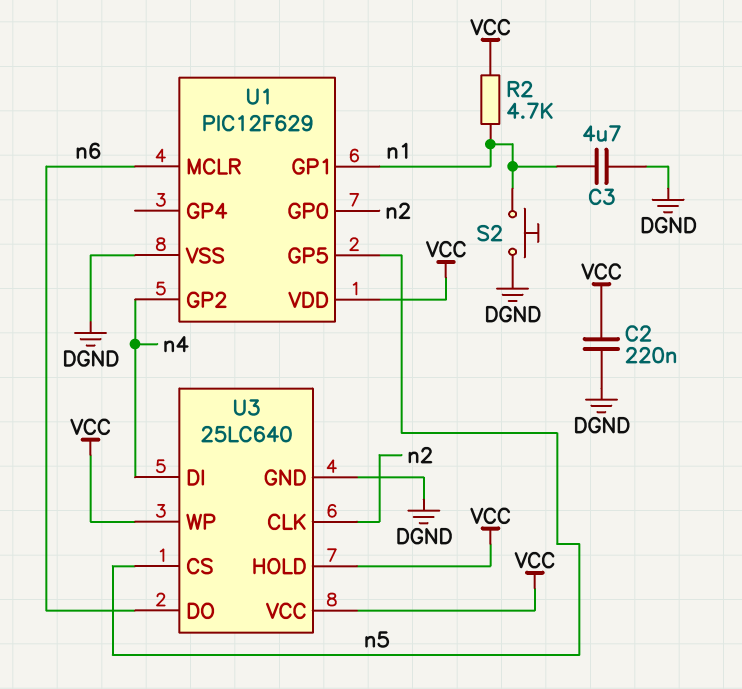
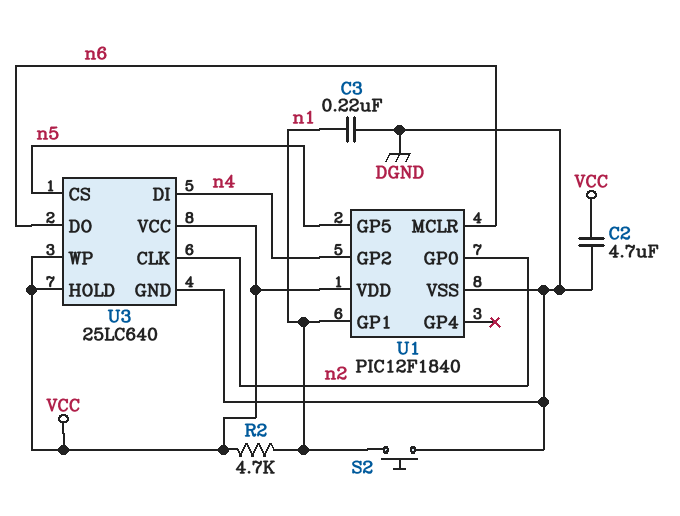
C2: 220nF (DGND, VCC) -> 4.7uF (DGND, VCC)
C3: 4.7uF (DGND, n1) -> 220nF (DGND, n1)
U1: PIC12F629 -> PIC12F1840

